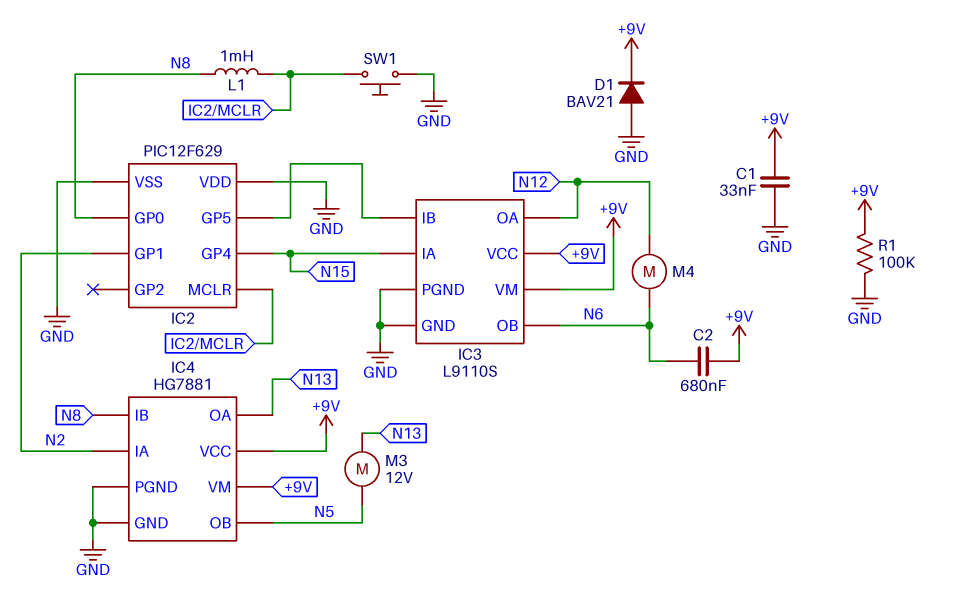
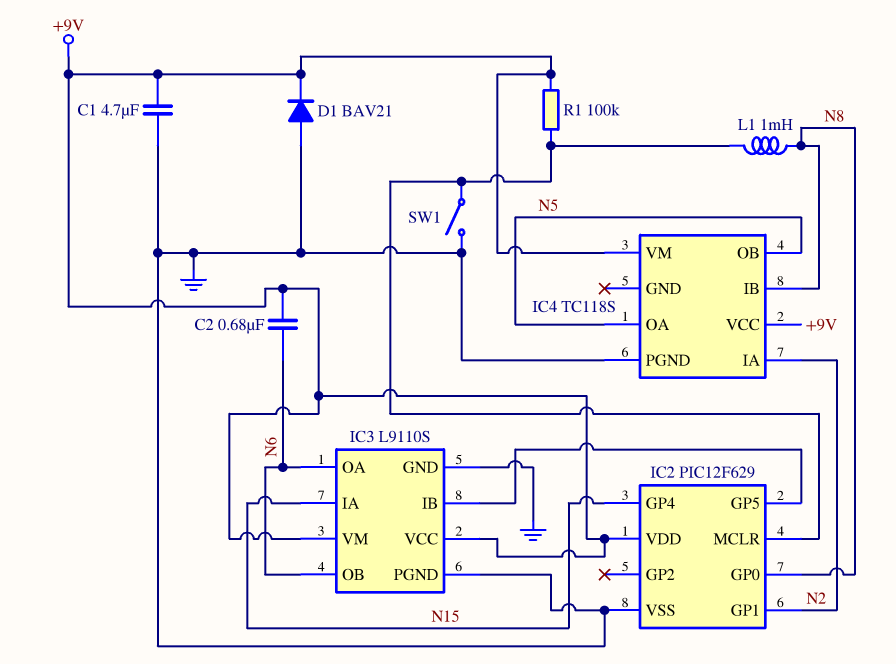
C1: 33nF (+9V, GND) -> 4.7uF (+9V, GND)
IC2 pin VDD: GND -> +9V
IC3 pin OA: N12 -> N6
IC4: HG7881 -> TC118S
IC4 pin GND: GND -> none
IC4 pin OA: N13 -> N5
M3: motor 12V (N5, N13) -> none
M4: motor (N6, N12) -> none
R1: 100k (+9V, GND) -> 100k (+9V, IC2/MCLR)
SW1: button (GND, IC2/MCLR) -> switch (GND, IC2/MCLR)

